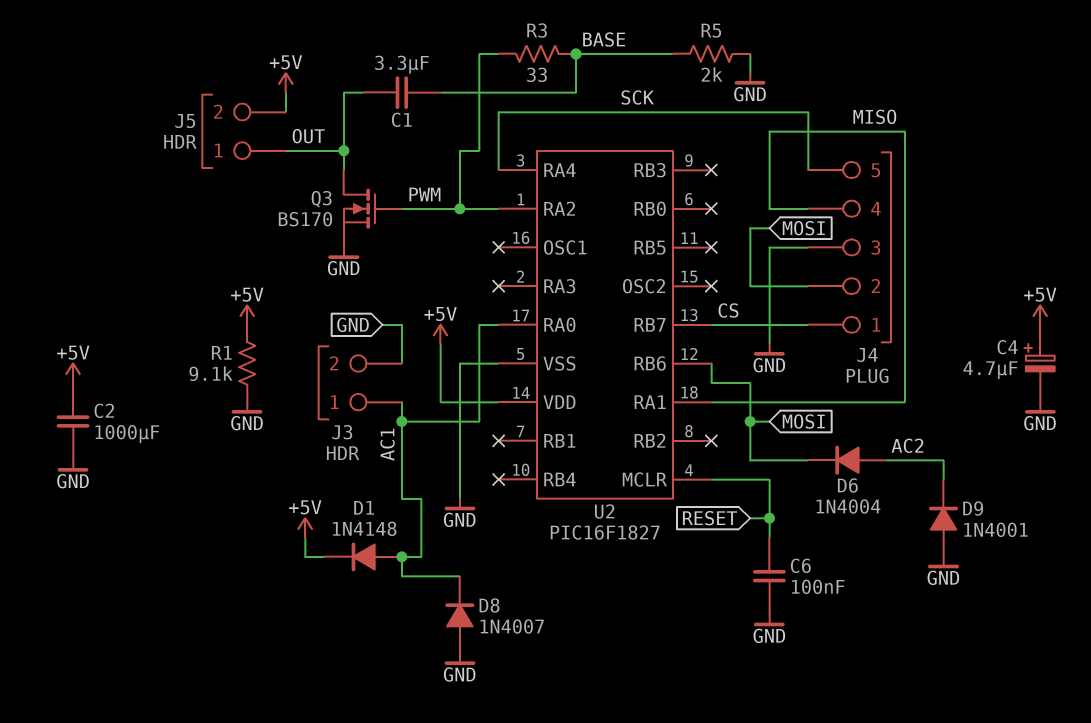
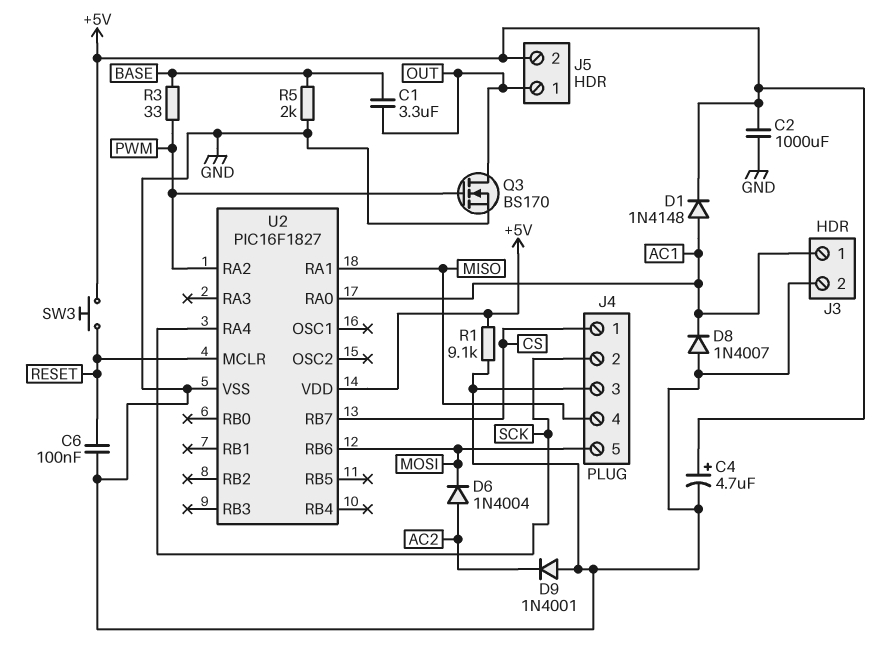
J4 pin 2: MOSI -> SCK
J4 pin 5: SCK -> MOSI
SW3: none -> button (+5V, RESET)

